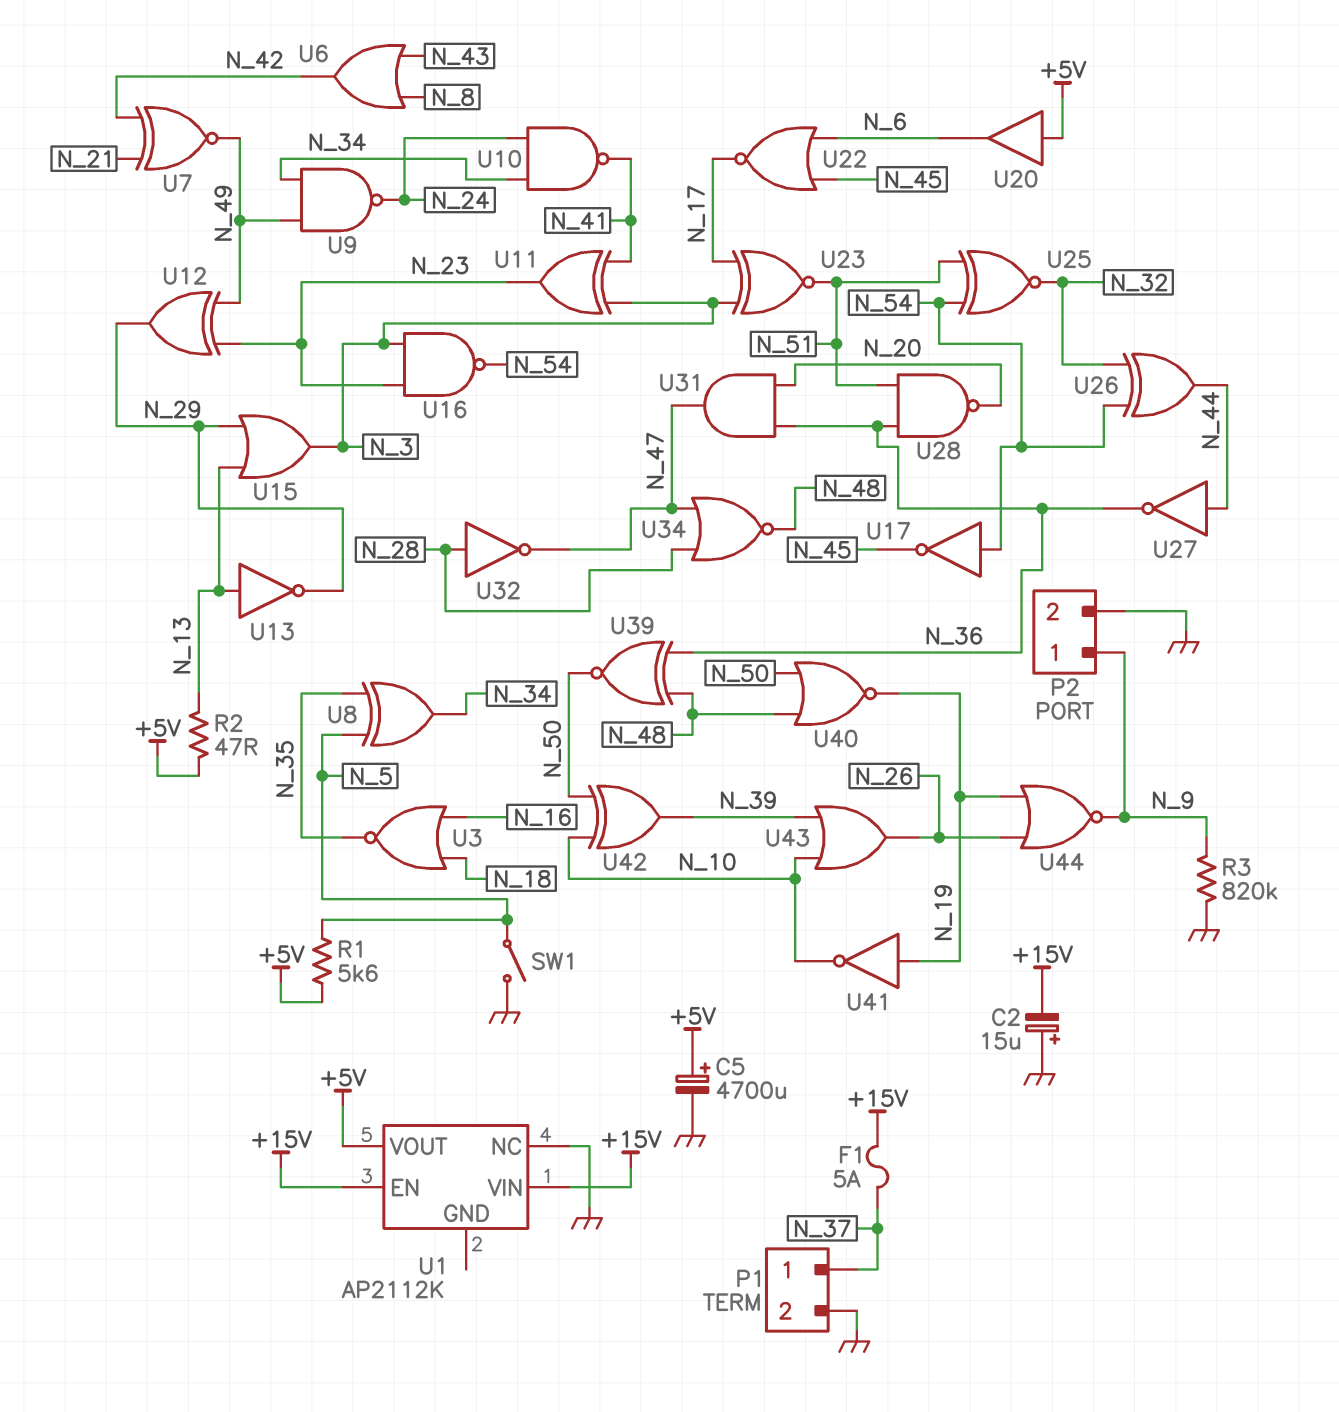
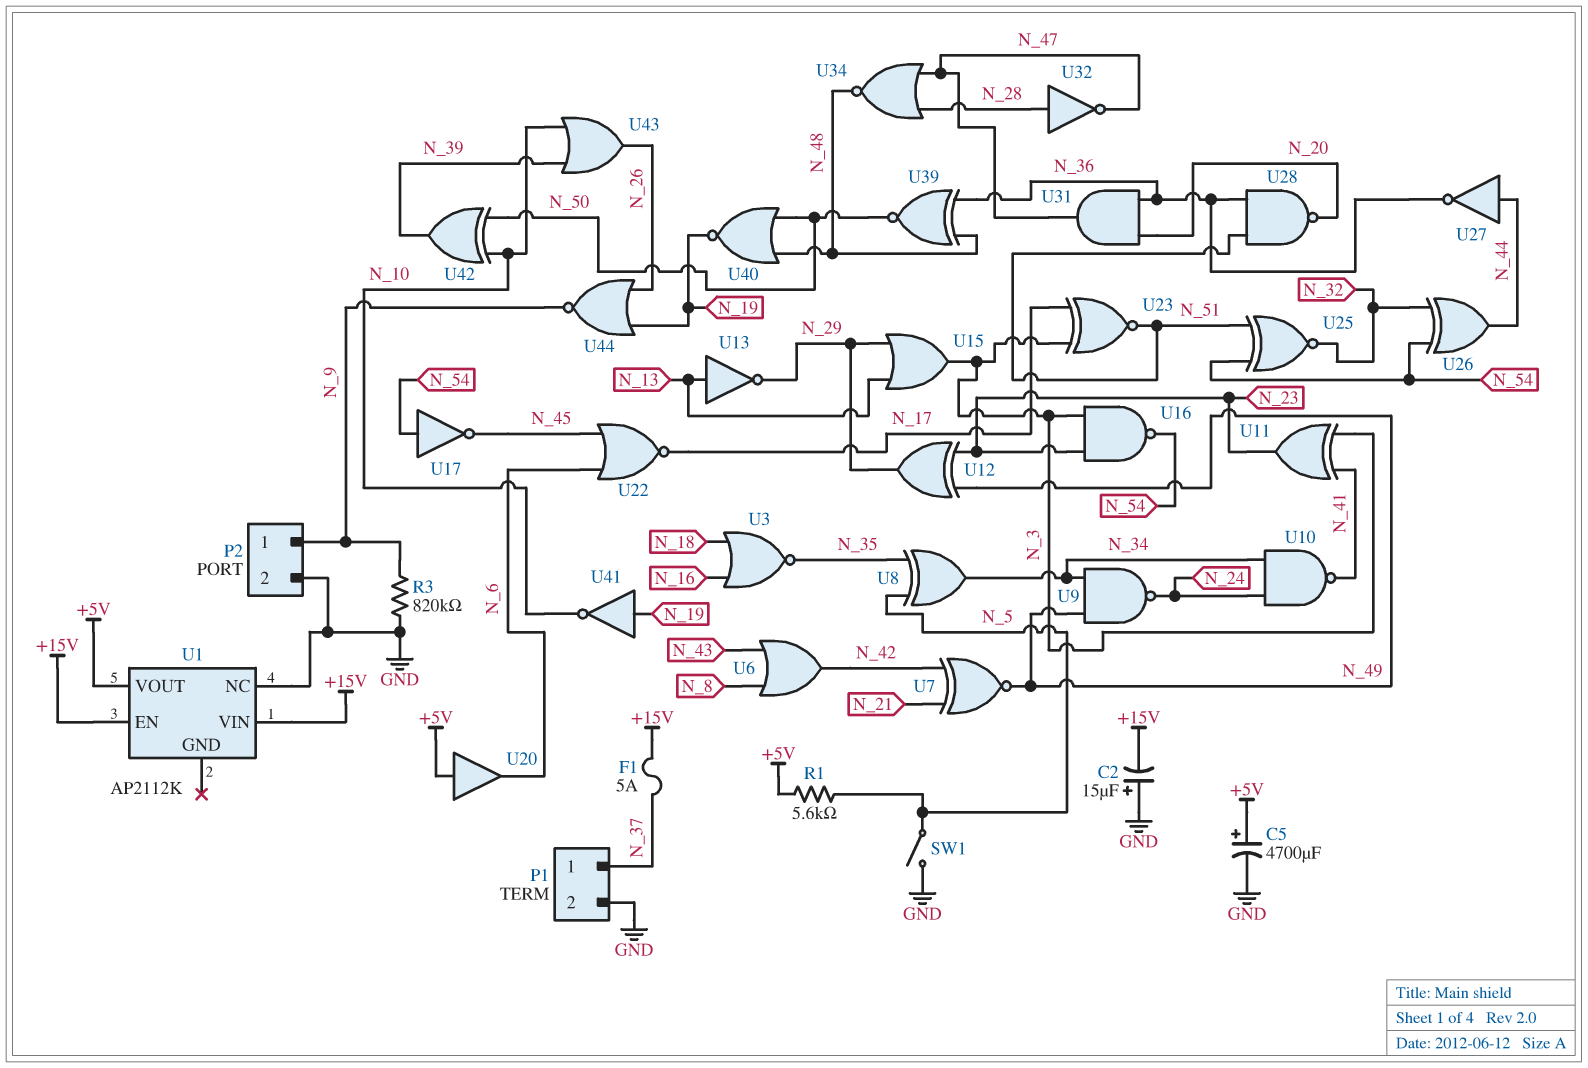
R2: 47 (+5V, N_13) -> none

